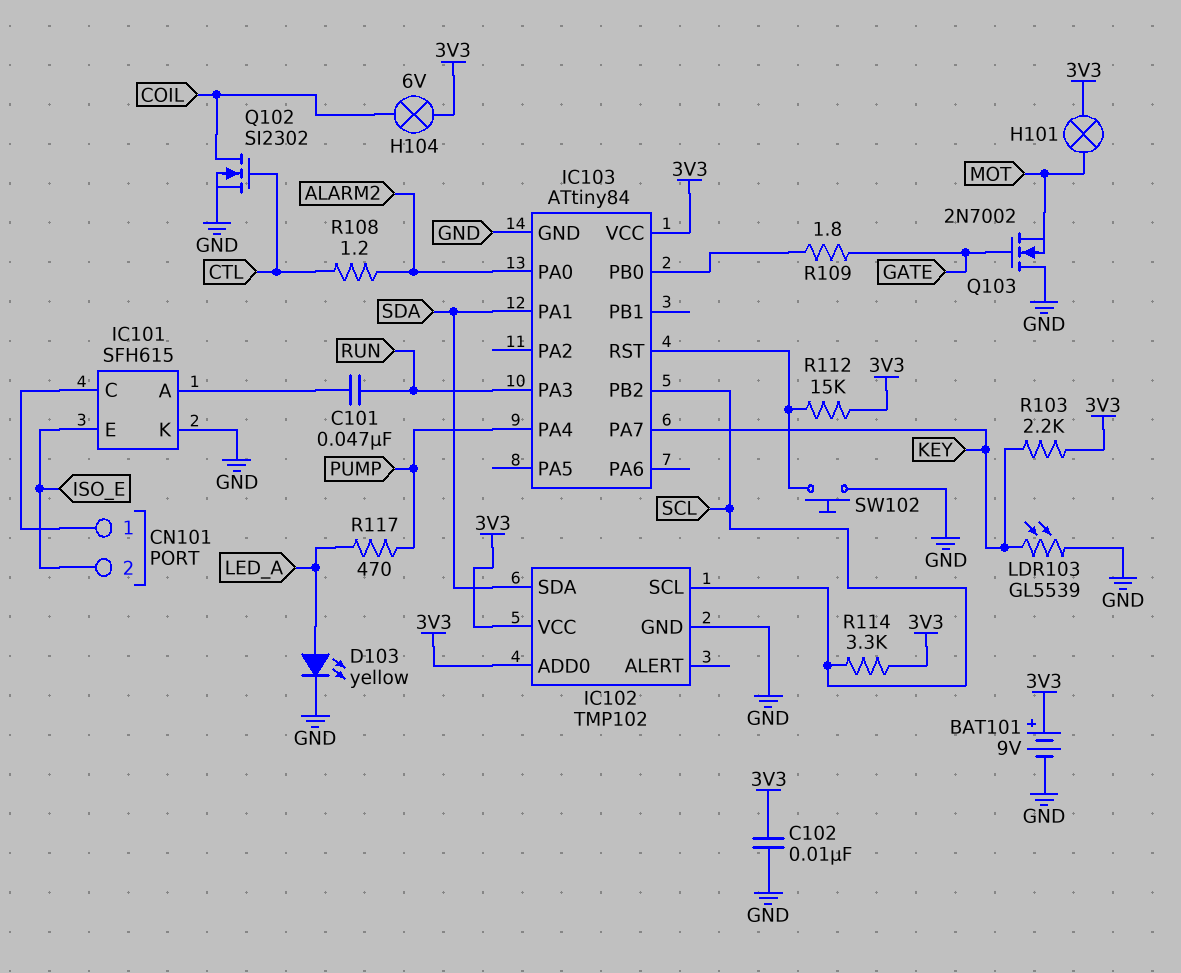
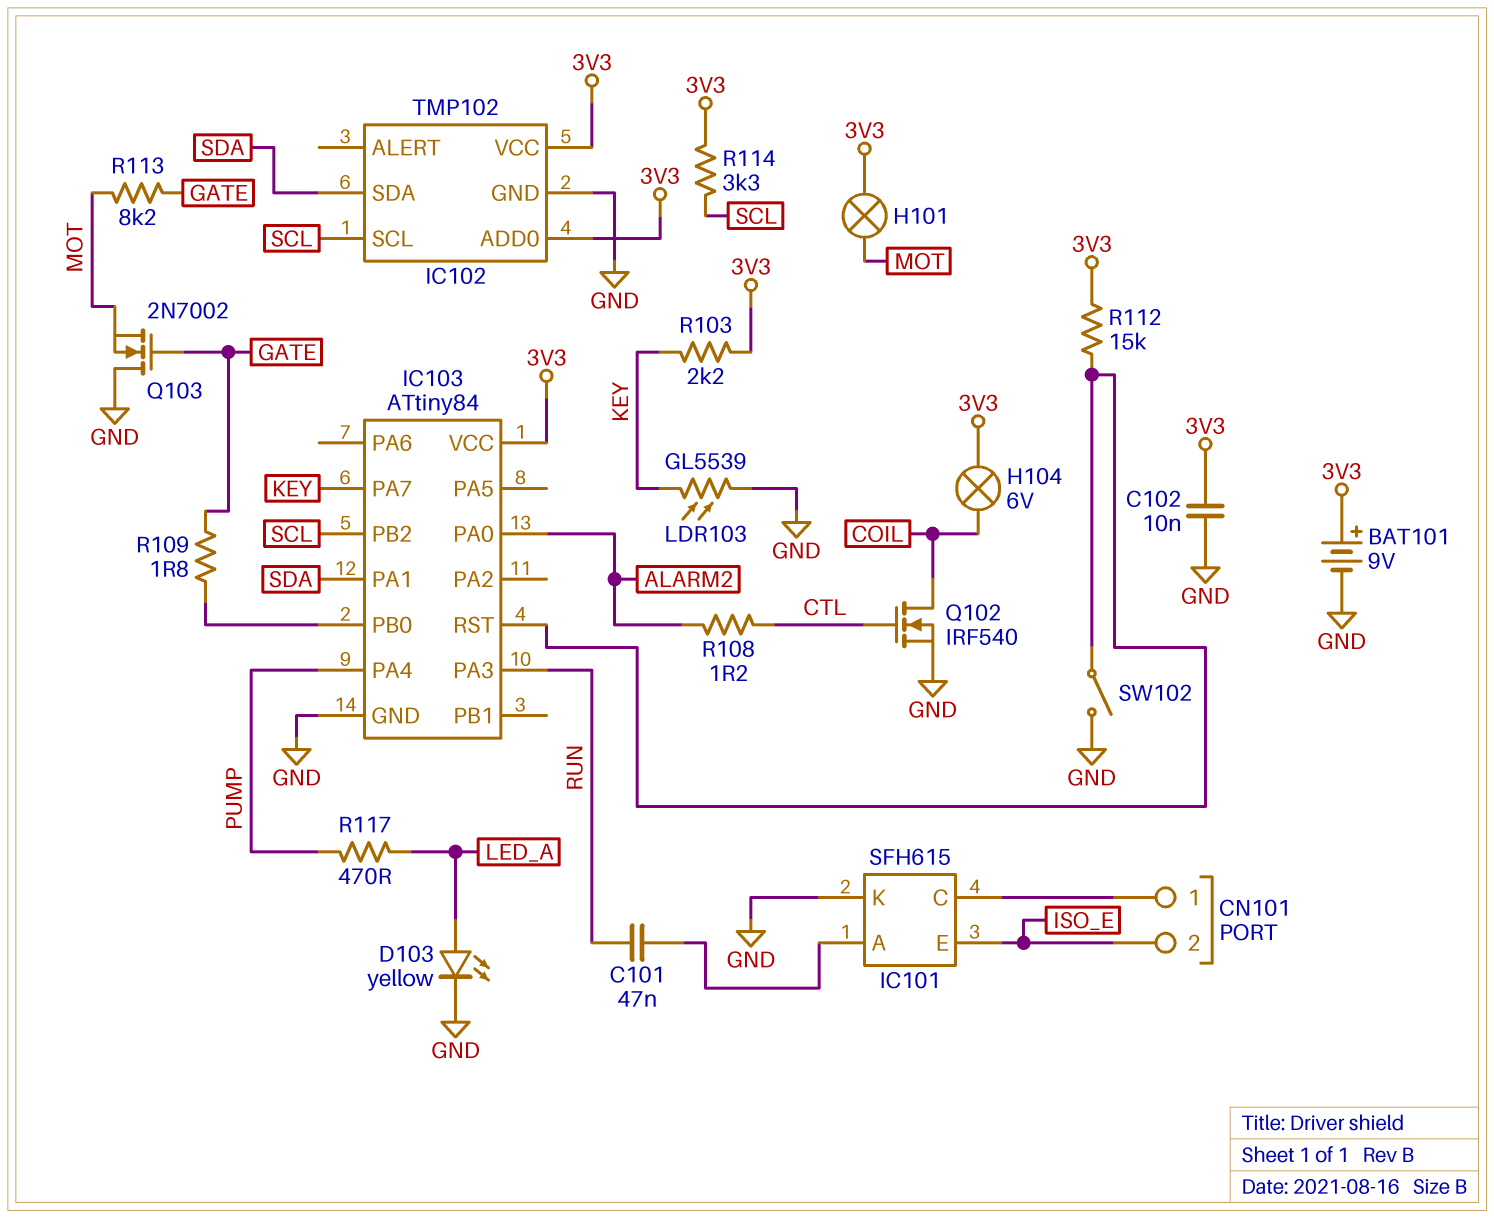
Q102: NMOS SI2302 (G CTL, D COIL, S GND) -> NMOS IRF540 (G CTL, D COIL, S GND)
R113: none -> 8.2k (GATE, MOT)
SW102: button (GND, IC103/RST) -> switch (GND, IC103/RST)

